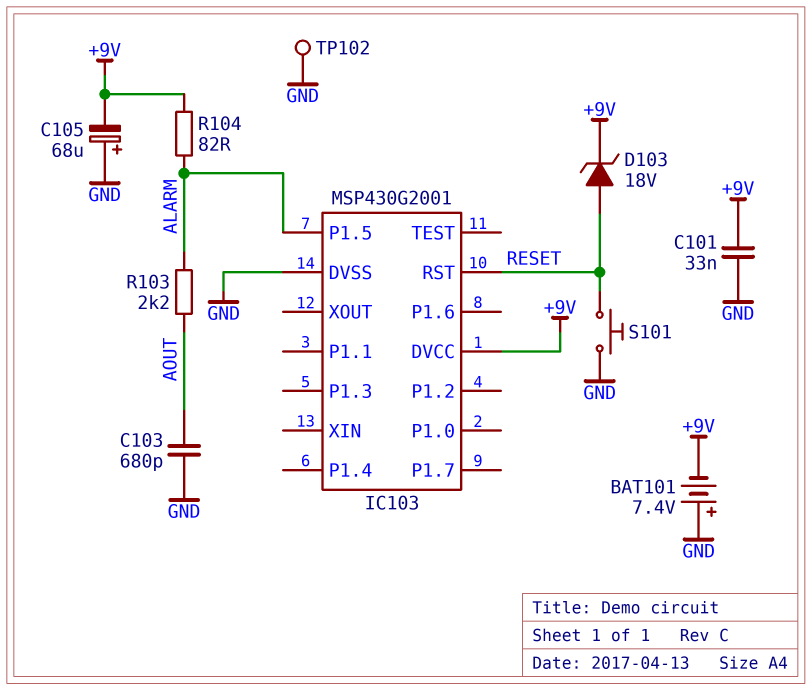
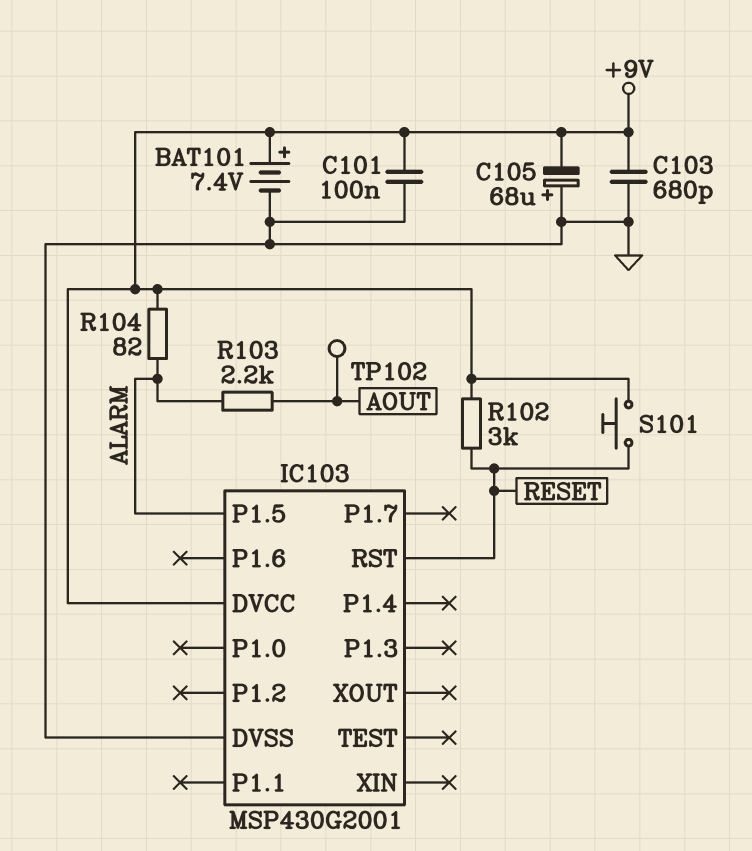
BAT101: 7.4V (plus GND, minus +9V) -> 7.4V (plus +9V, minus GND)
C101: 33nF (+9V, GND) -> 100nF (+9V, GND)
C103: 680pF (AOUT, GND) -> 680pF (+9V, GND)
D103: zener 18V (A RESET, K +9V) -> none
R102: none -> 3k (+9V, RESET)
S101: button (GND, RESET) -> button (+9V, RESET)
TP102: test point (GND) -> test point (AOUT)

